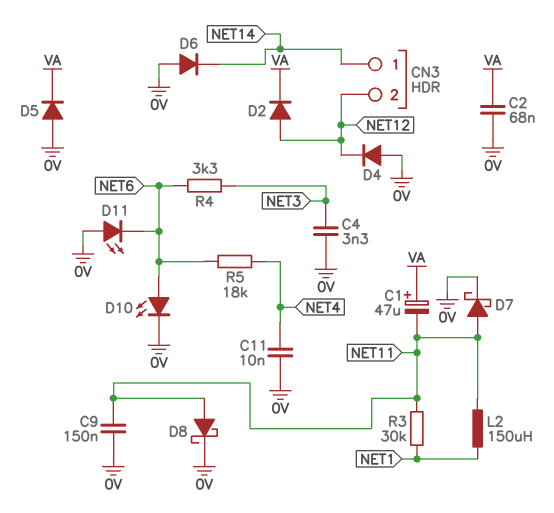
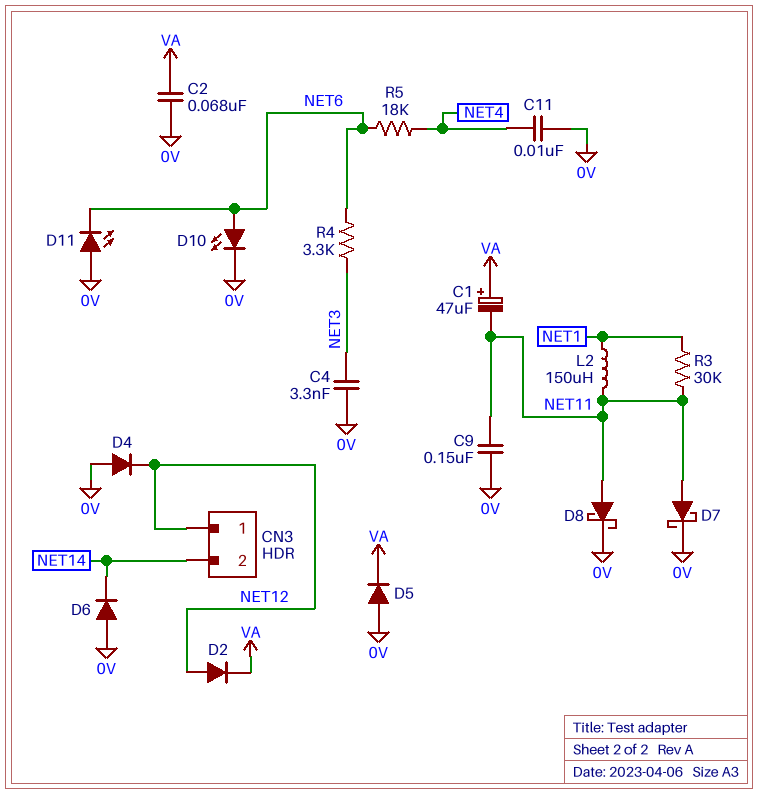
CN3 pin 1: NET14 -> NET12
CN3 pin 2: NET12 -> NET14

